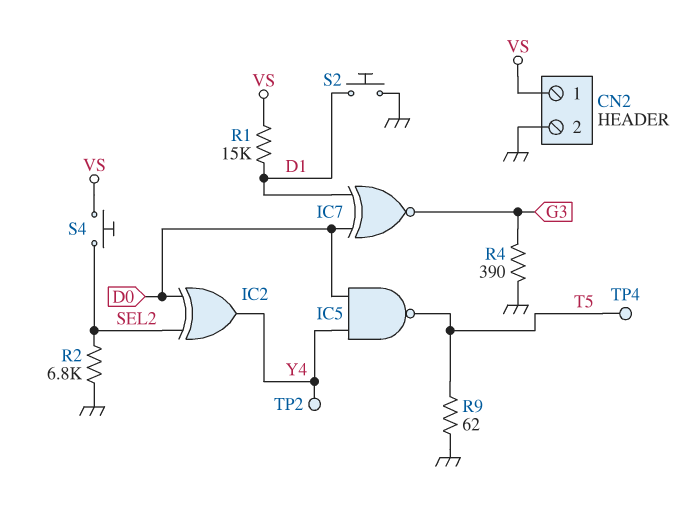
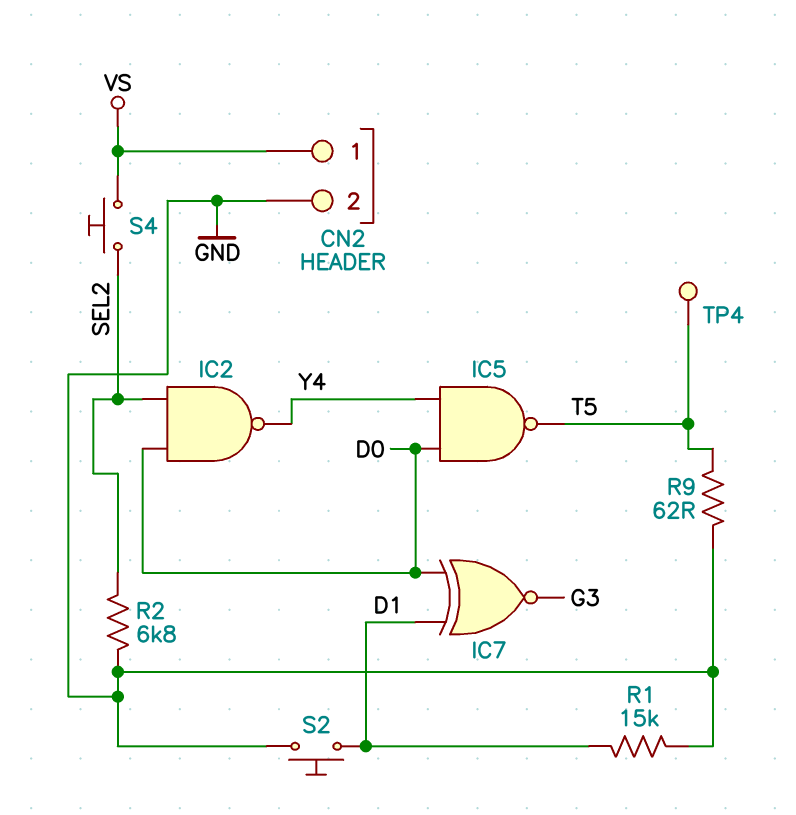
IC2: XOR (in D0, in SEL2, out Y4) -> NAND (in D0, in SEL2, out Y4)
R1: 15k (D1, VS) -> 15k (D1, GND)
R4: 390 (G3, GND) -> none
TP2: test point (Y4) -> none

